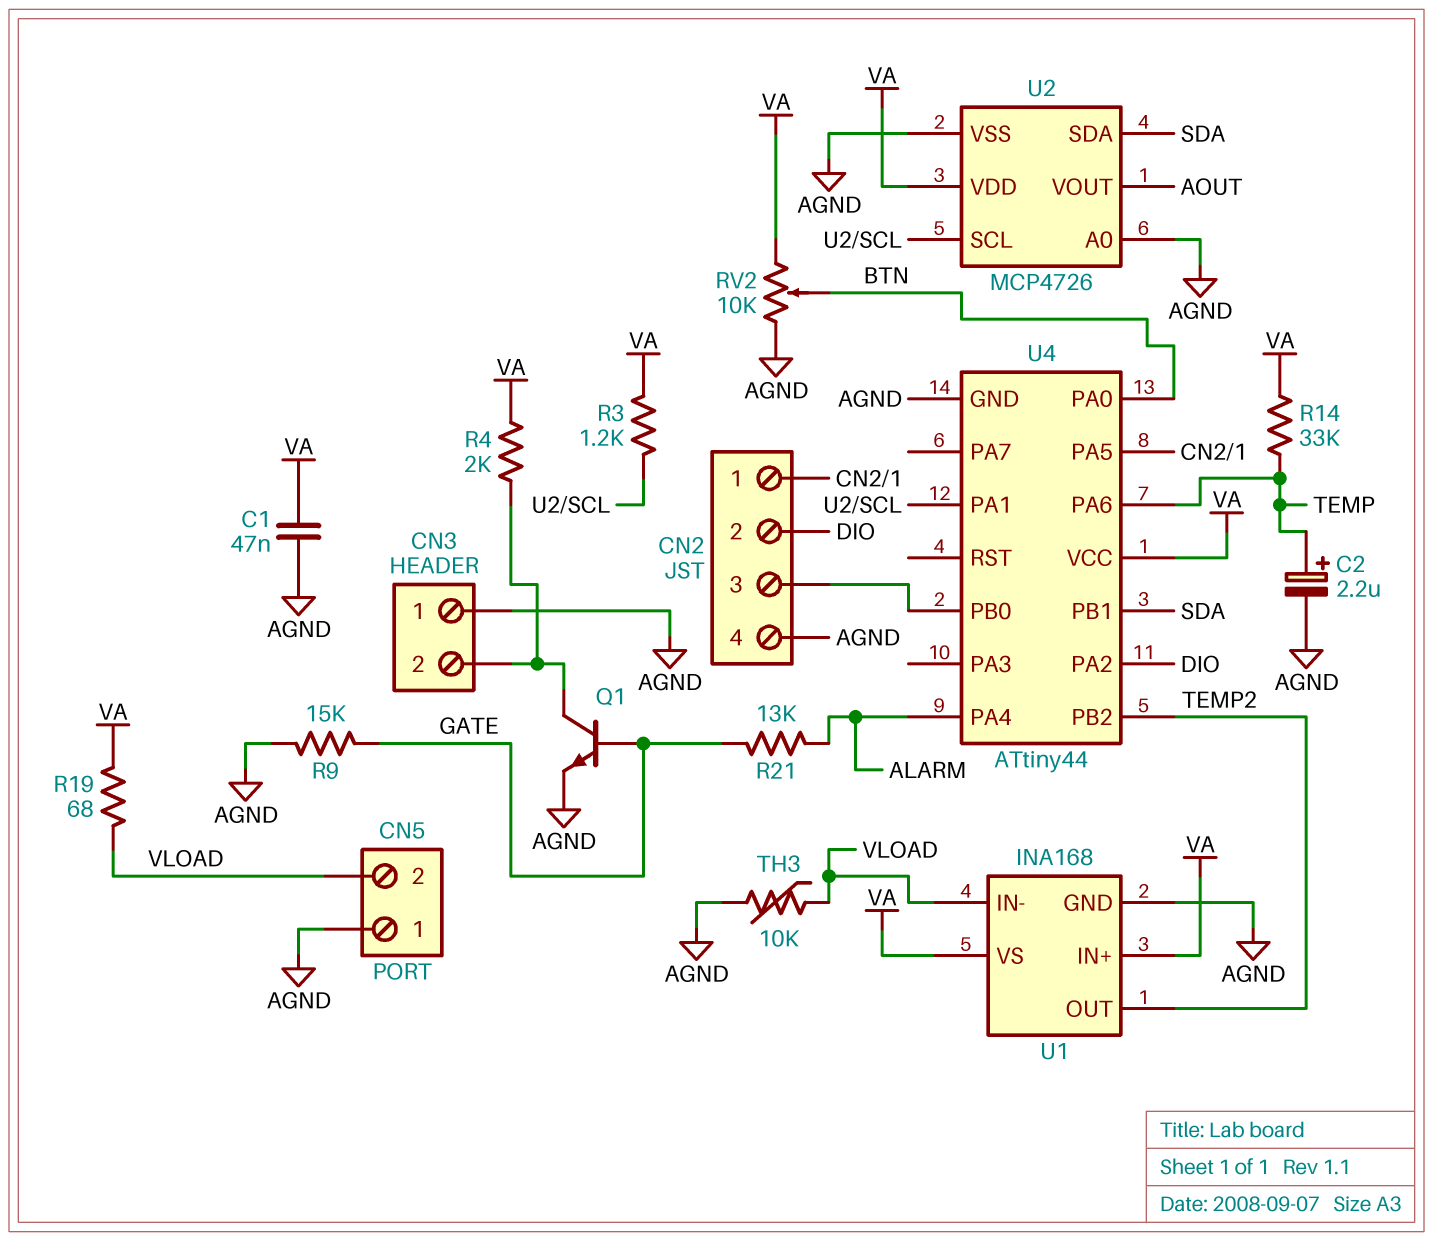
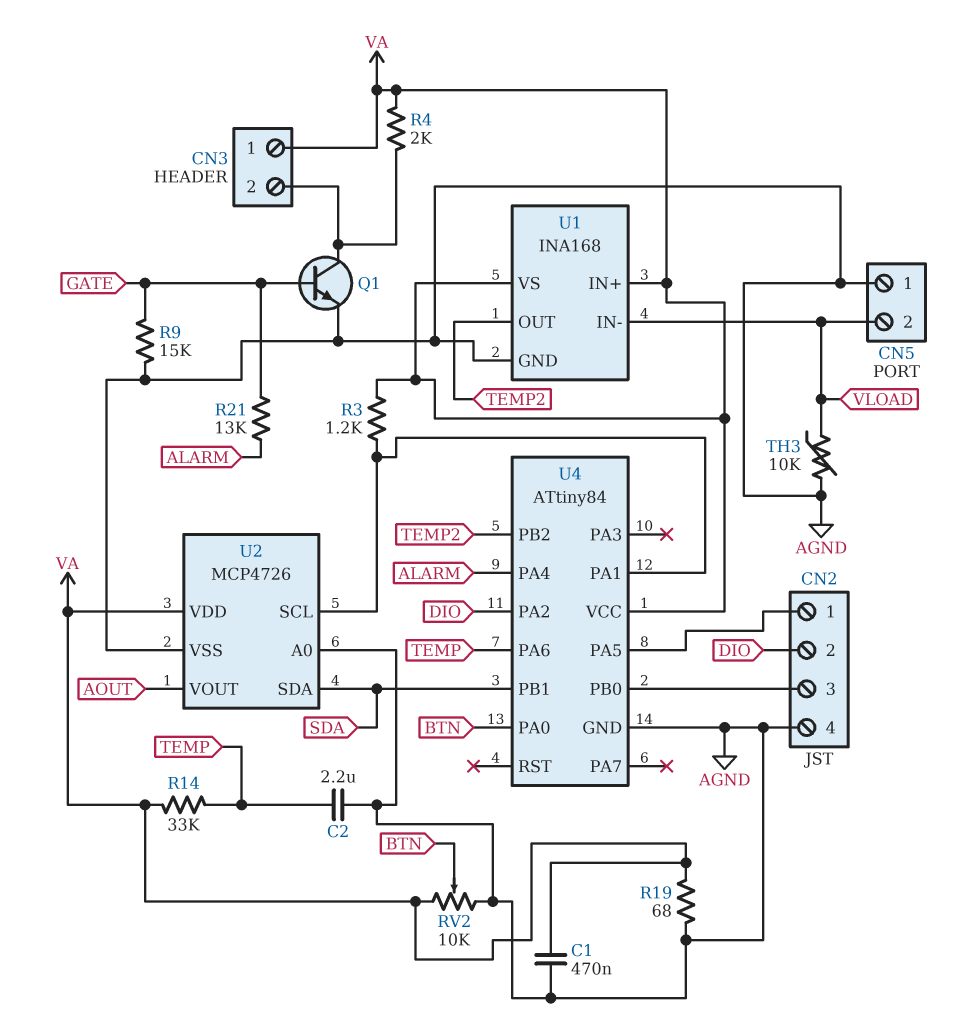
C1: 47nF (AGND, VA) -> 470nF (AGND, VA)
C2: 2.2uF (plus TEMP, minus AGND) -> 2.2uF (AGND, TEMP)
CN3 pin 1: AGND -> VA
R19: 68 (VA, VLOAD) -> 68 (AGND, VA)
U4: ATtiny44 -> ATtiny84

